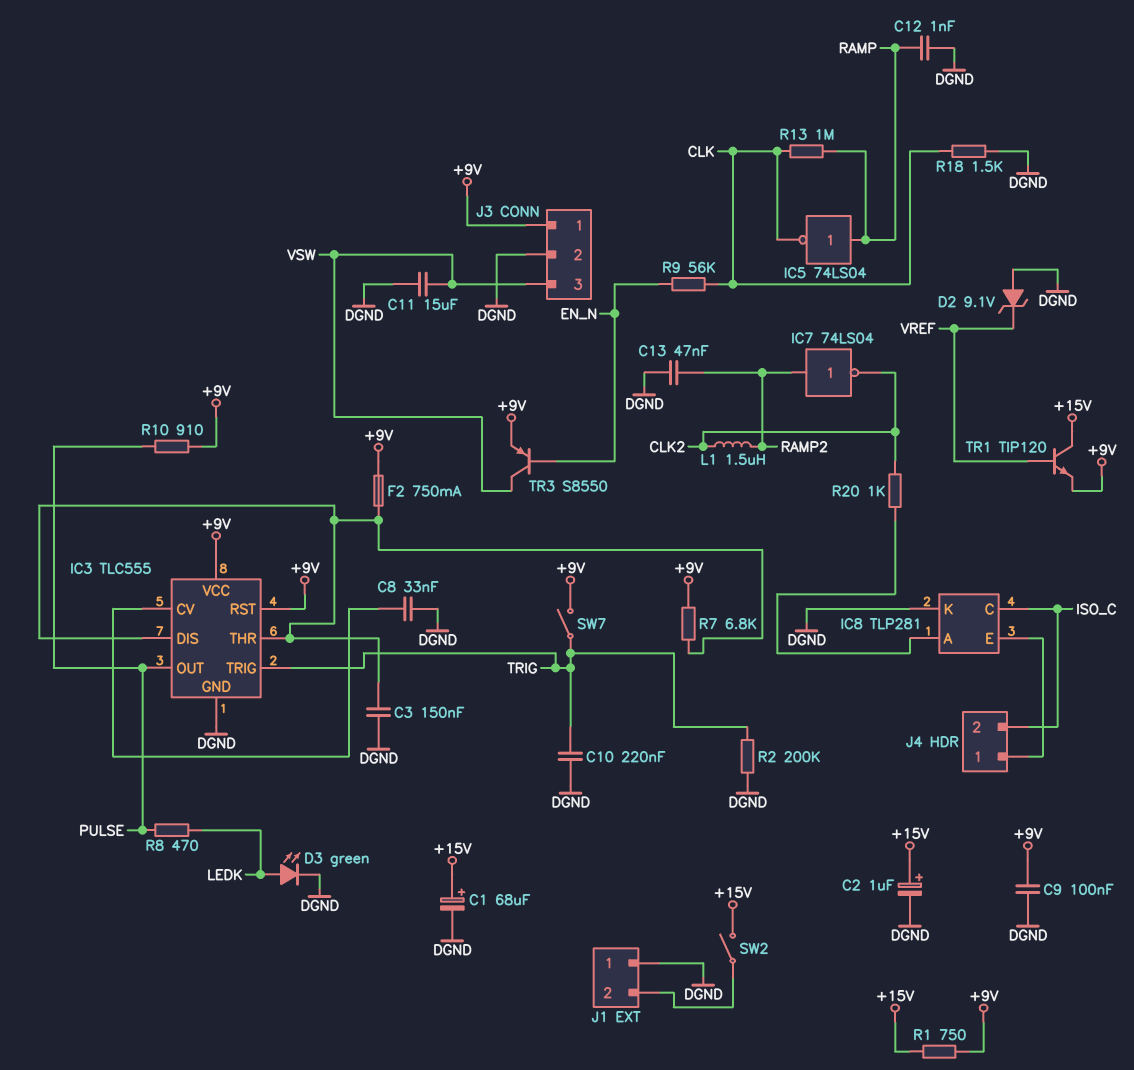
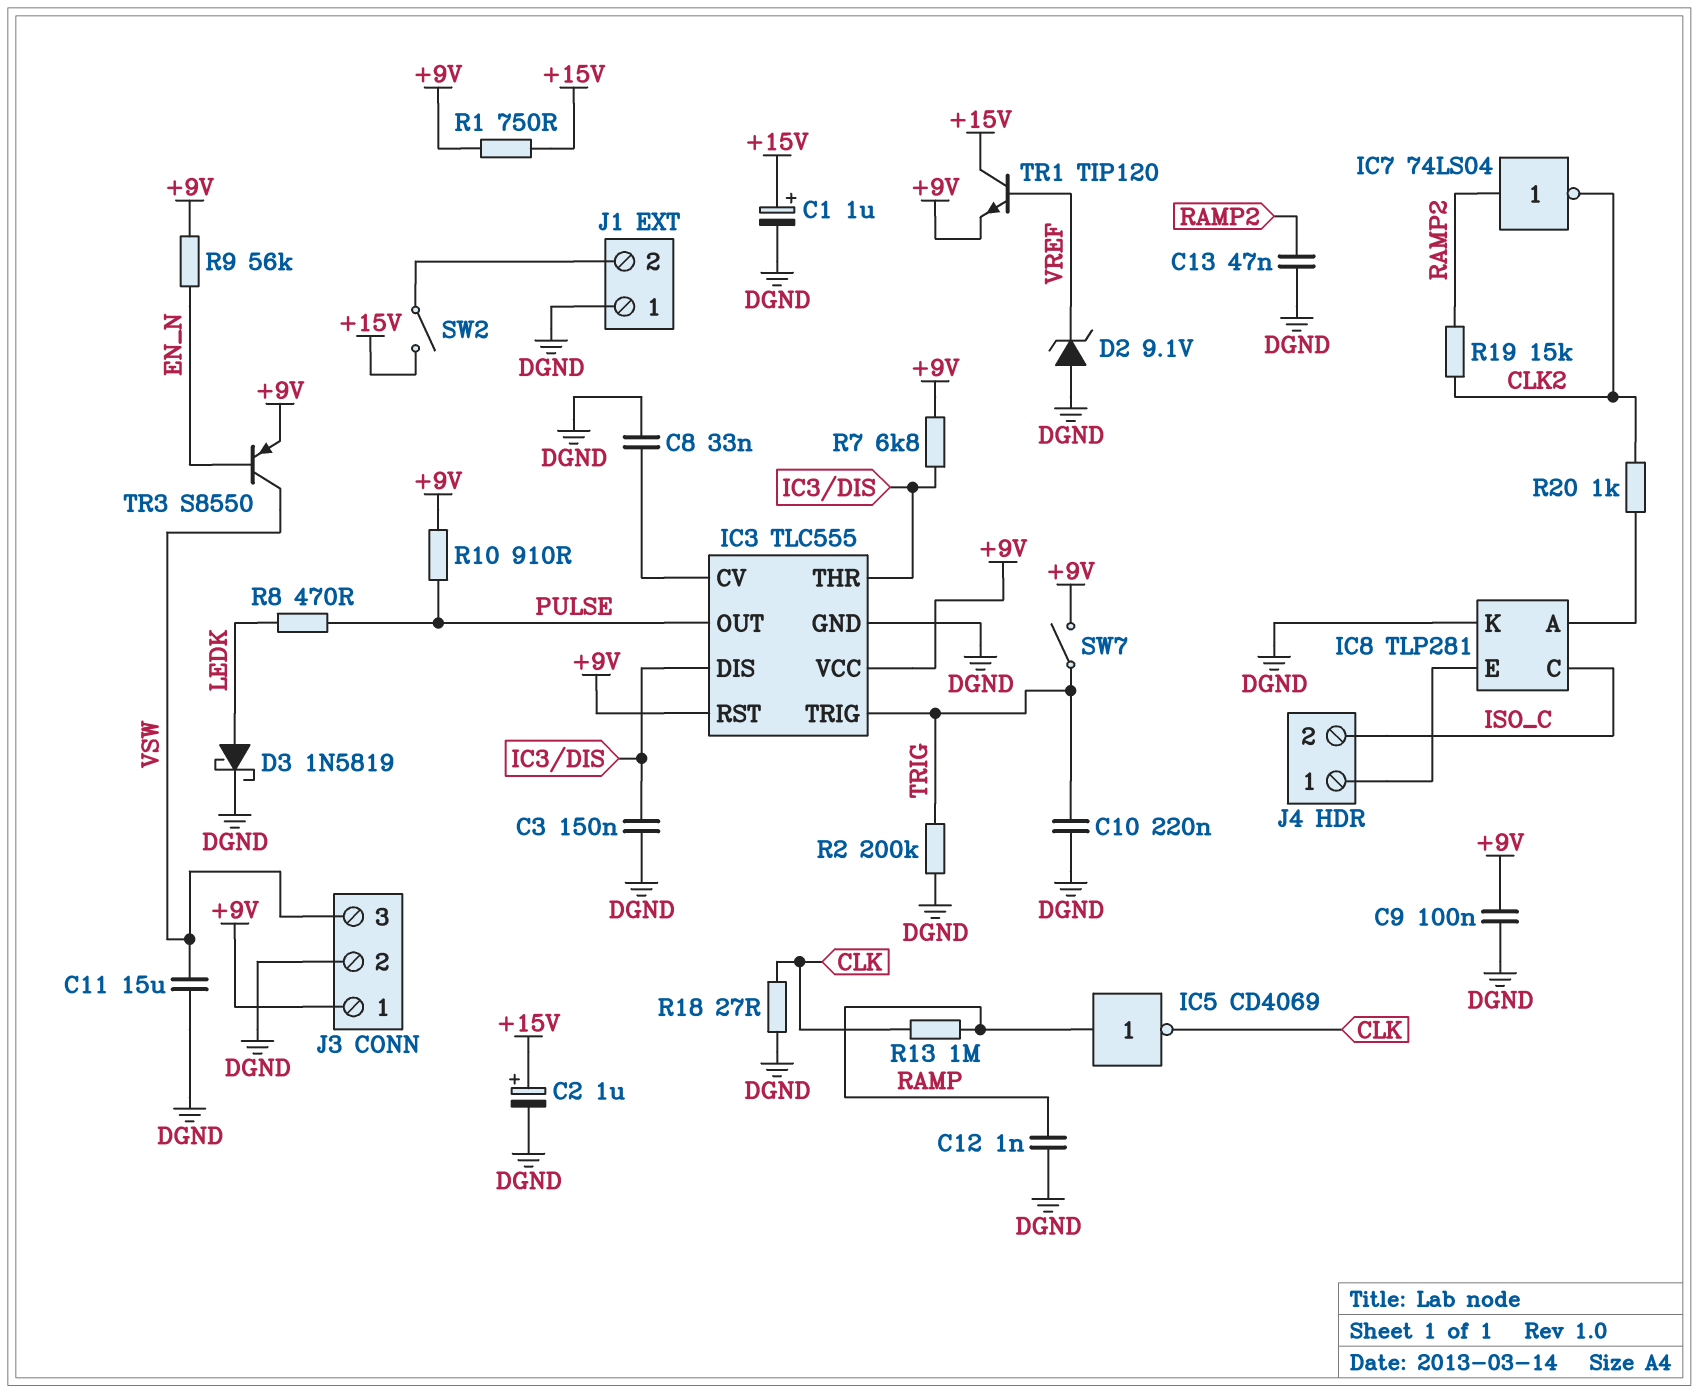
C1: 68uF (plus +15V, minus DGND) -> 1uF (plus +15V, minus DGND)
D3: LED green (A LEDK, K DGND) -> schottky 1N5819 (A LEDK, K DGND)
F2: 750mA (+9V, IC3/DIS) -> none
IC5: NOT 74LS04 (in RAMP, out CLK) -> NOT CD4069 (in RAMP, out CLK)
L1: 1.5uH (CLK2, RAMP2) -> none
R9: 56k (CLK, EN_N) -> 56k (+9V, EN_N)
R18: 1.5k (CLK, DGND) -> 27 (CLK, DGND)
R19: none -> 15k (CLK2, RAMP2)

